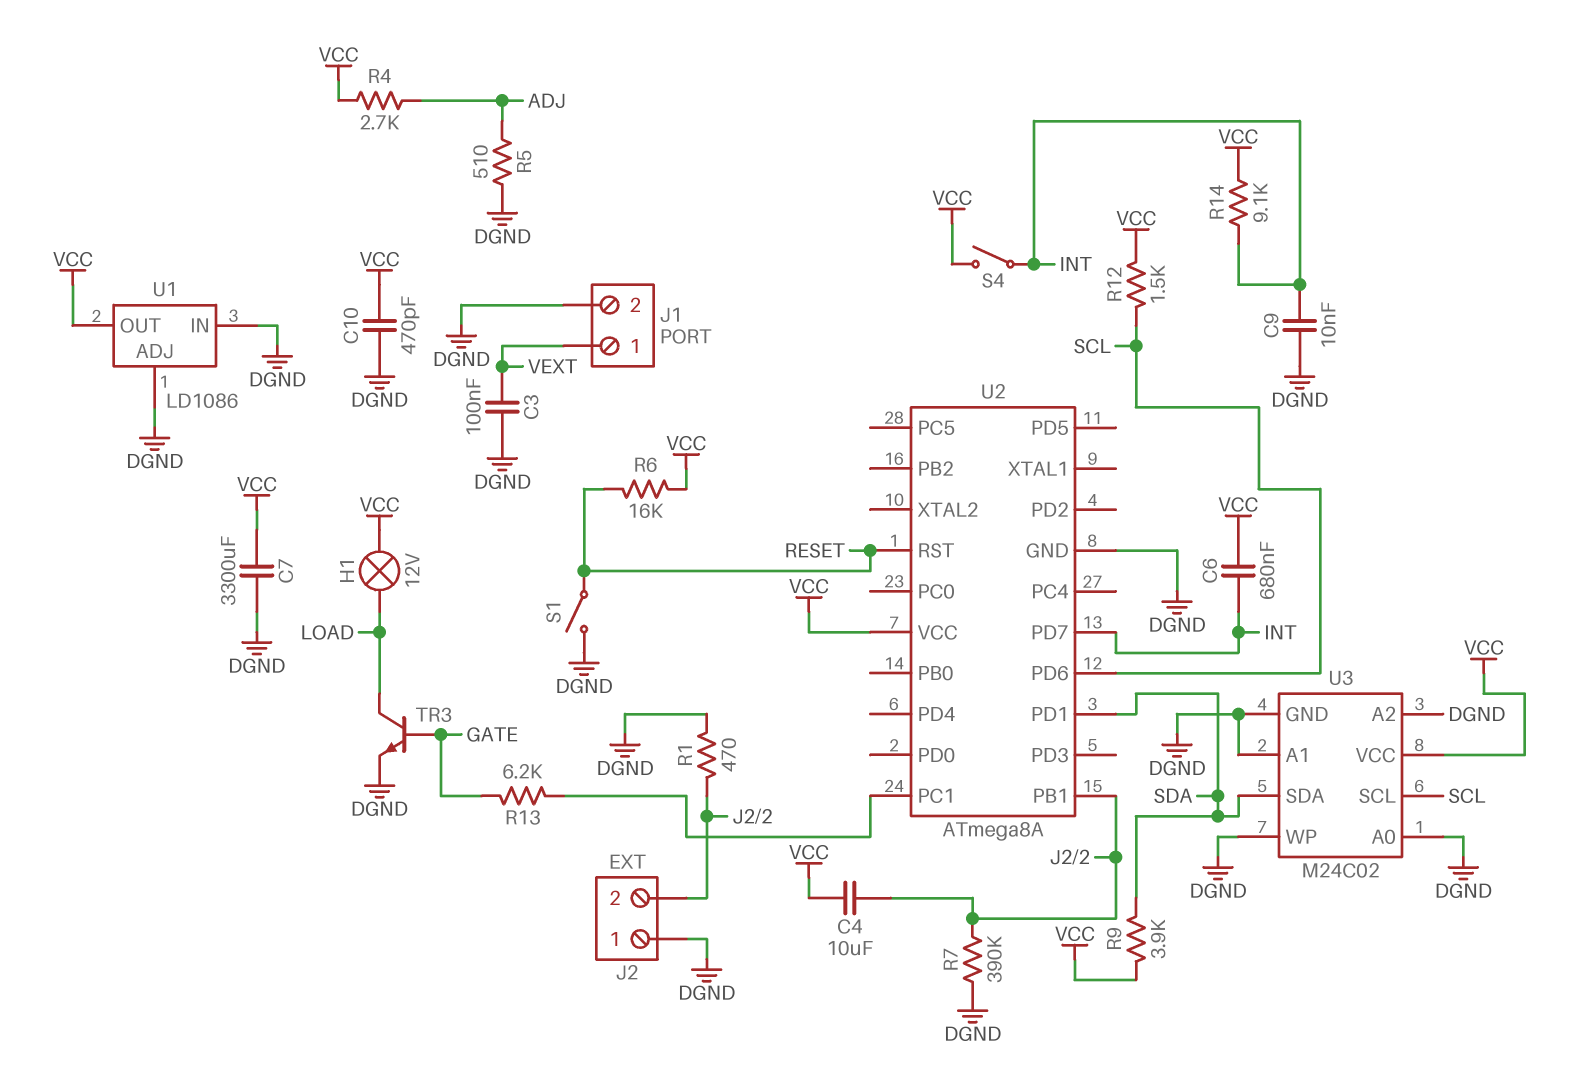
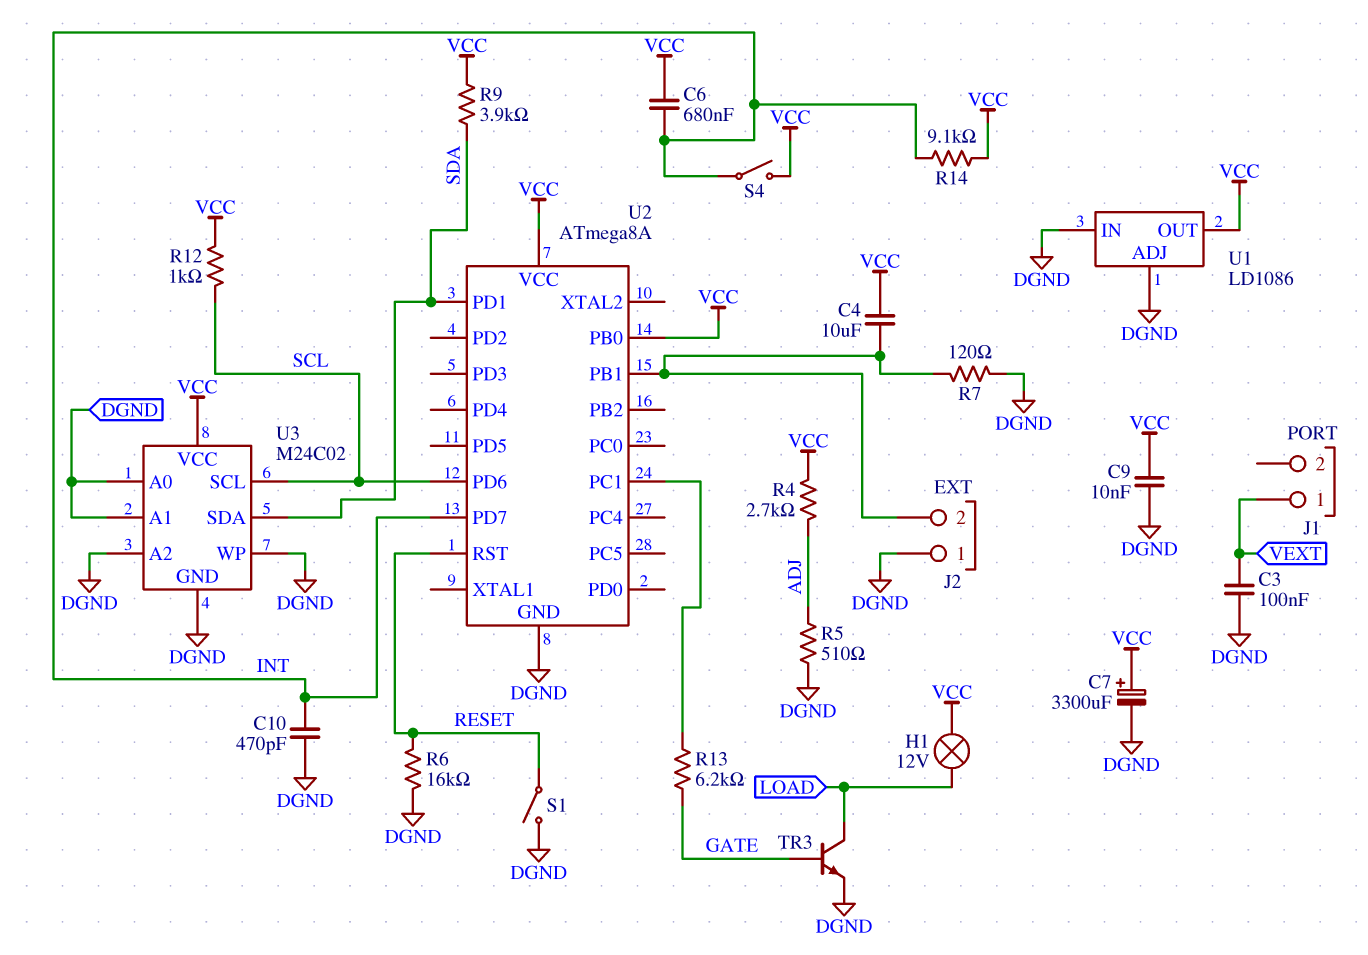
C7: 3300uF (DGND, VCC) -> 3300uF (plus VCC, minus DGND)
C9: 10nF (DGND, INT) -> 10nF (DGND, VCC)
C10: 470pF (DGND, VCC) -> 470pF (DGND, INT)
J1 pin 2: DGND -> none
R1: 470 (DGND, J2/2) -> none
R6: 16k (RESET, VCC) -> 16k (DGND, RESET)
R7: 390k (DGND, J2/2) -> 120 (DGND, J2/2)
R12: 1.5k (SCL, VCC) -> 1k (SCL, VCC)
U2 pin PB0: none -> VCC

